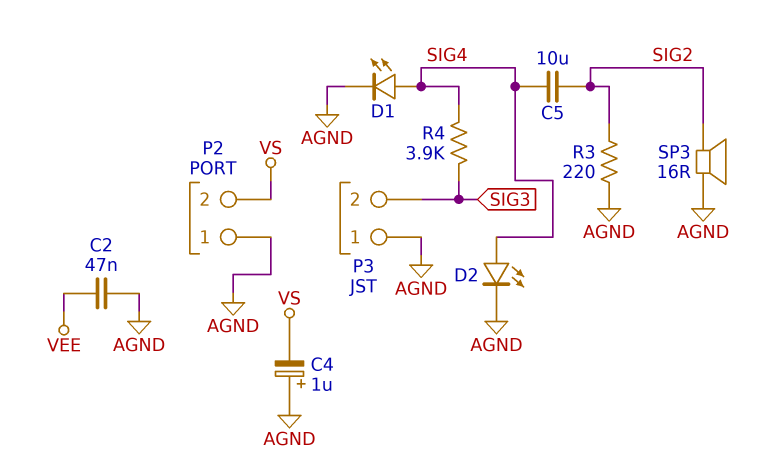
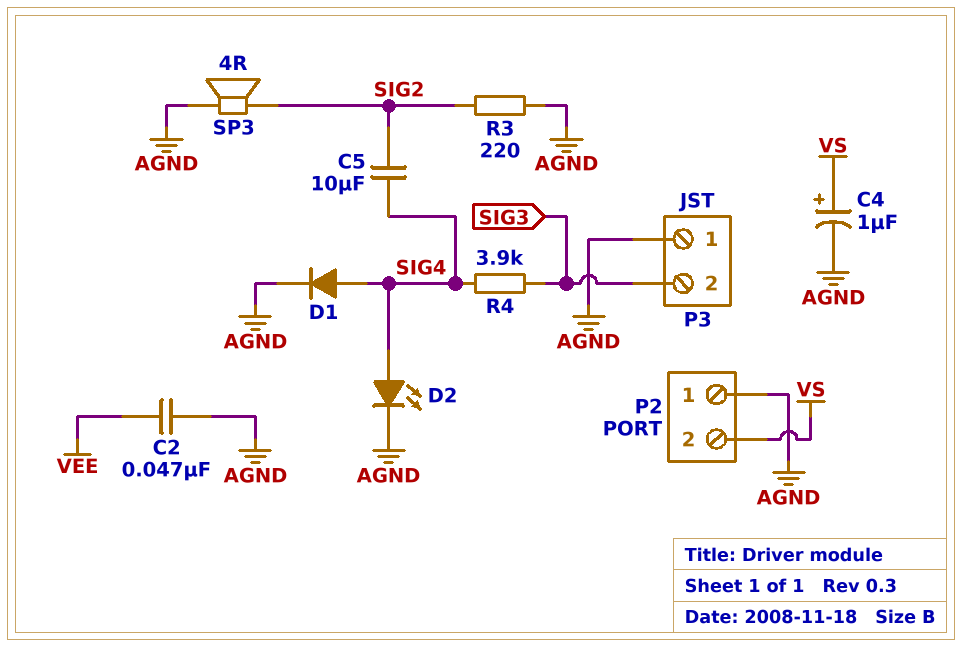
C4: 1uF (plus AGND, minus VS) -> 1uF (plus VS, minus AGND)
D1: LED (A SIG4, K AGND) -> diode (A SIG4, K AGND)
SP3: speaker 16R (AGND, SIG2) -> speaker 4R (AGND, SIG2)

